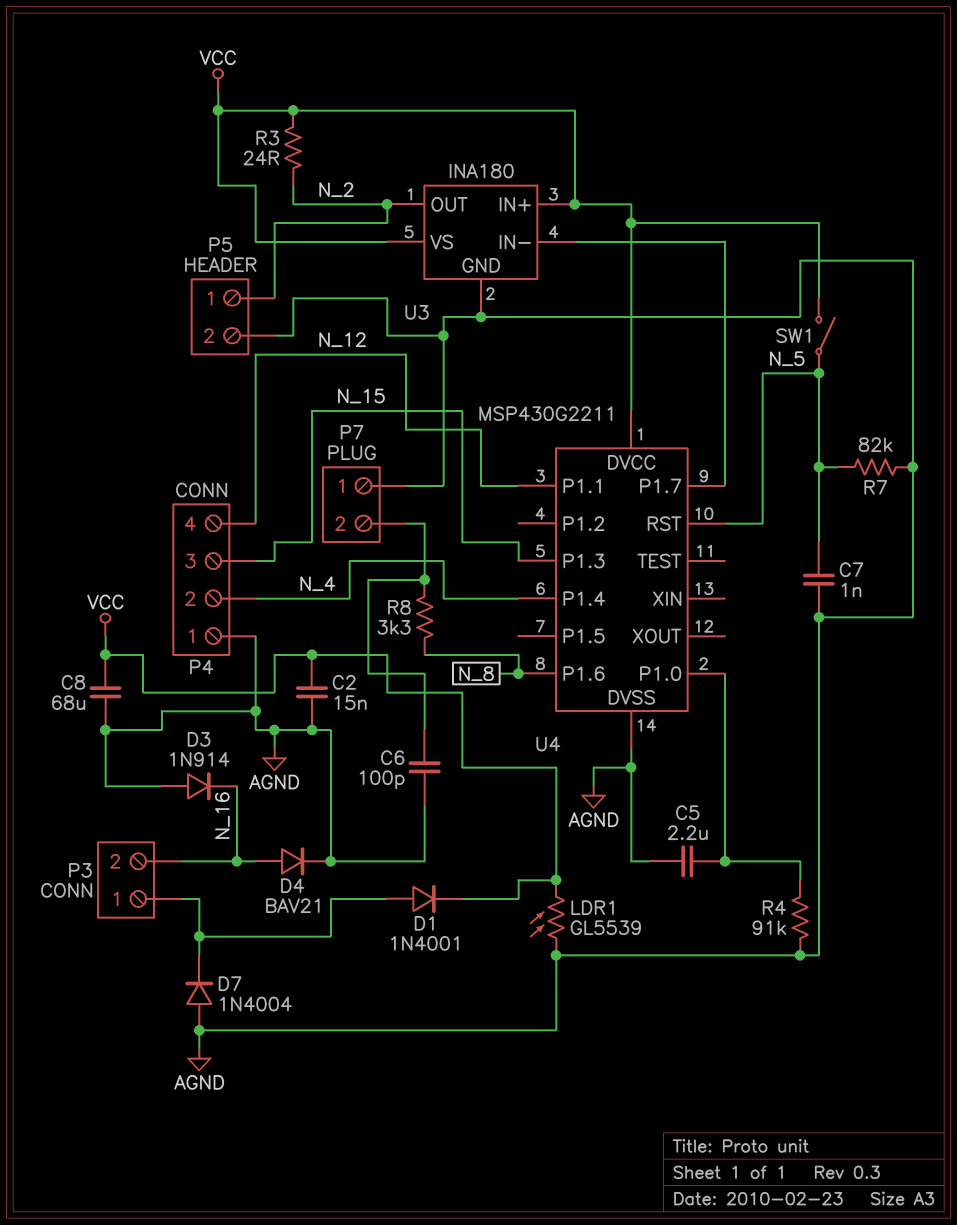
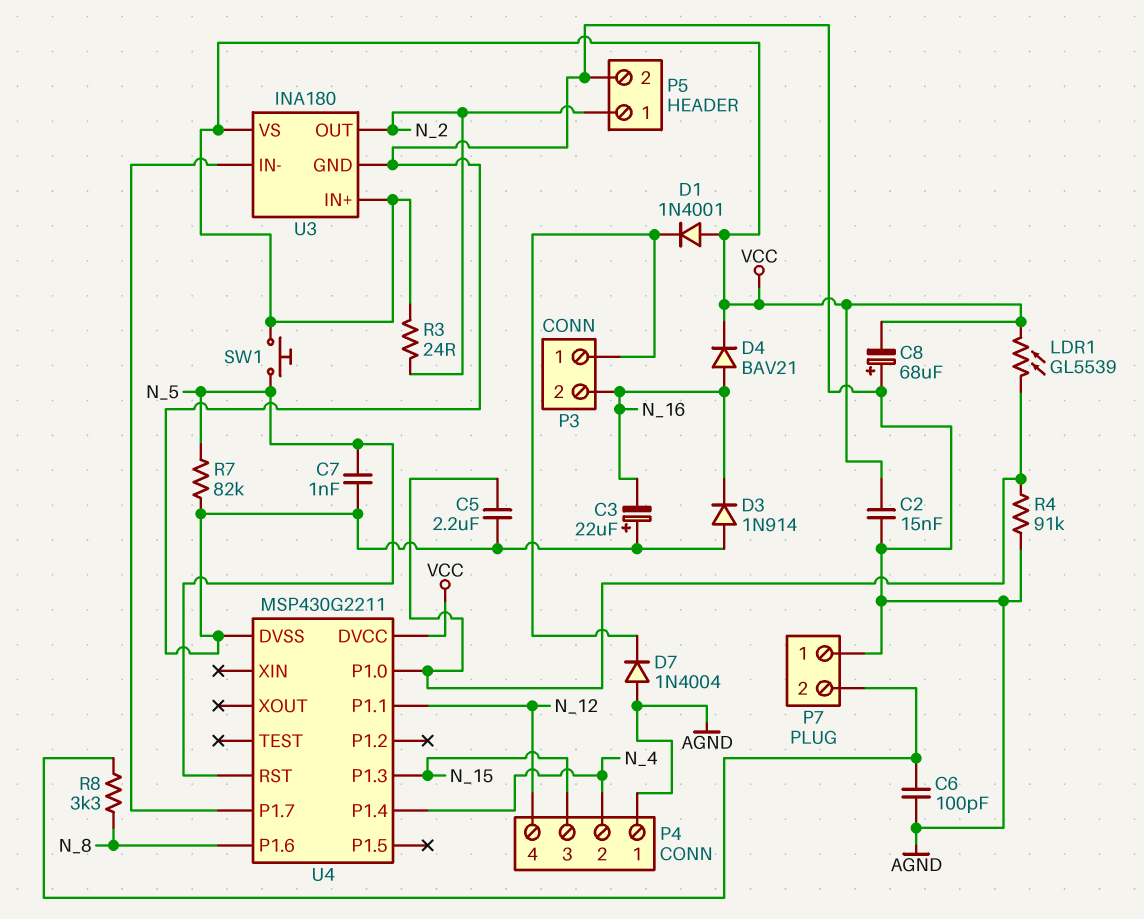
C3: none -> 22uF (plus AGND, minus N_16)
C8: 68uF (AGND, VCC) -> 68uF (plus AGND, minus VCC)
D1: diode 1N4001 (A P3/1, K VCC) -> diode 1N4001 (A VCC, K P3/1)
D4: diode BAV21 (A N_16, K AGND) -> diode BAV21 (A N_16, K VCC)
LDR1: GL5539 (AGND, VCC) -> GL5539 (U4/P1.0, VCC)
SW1: switch (N_5, VCC) -> button (N_5, VCC)

